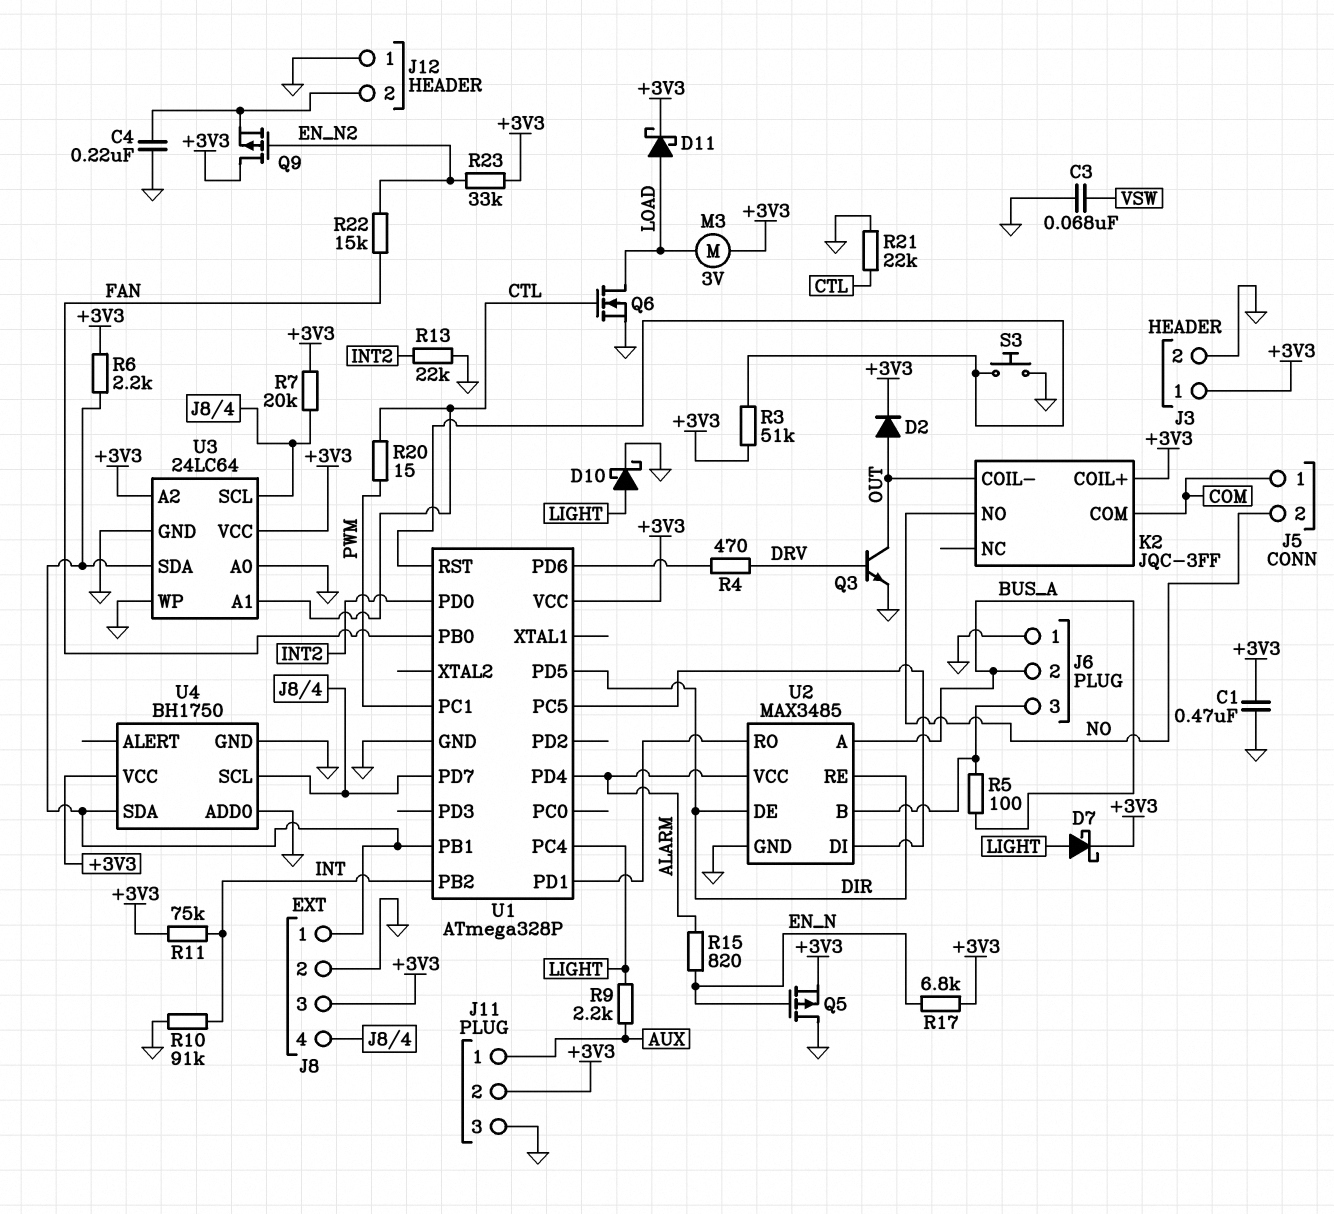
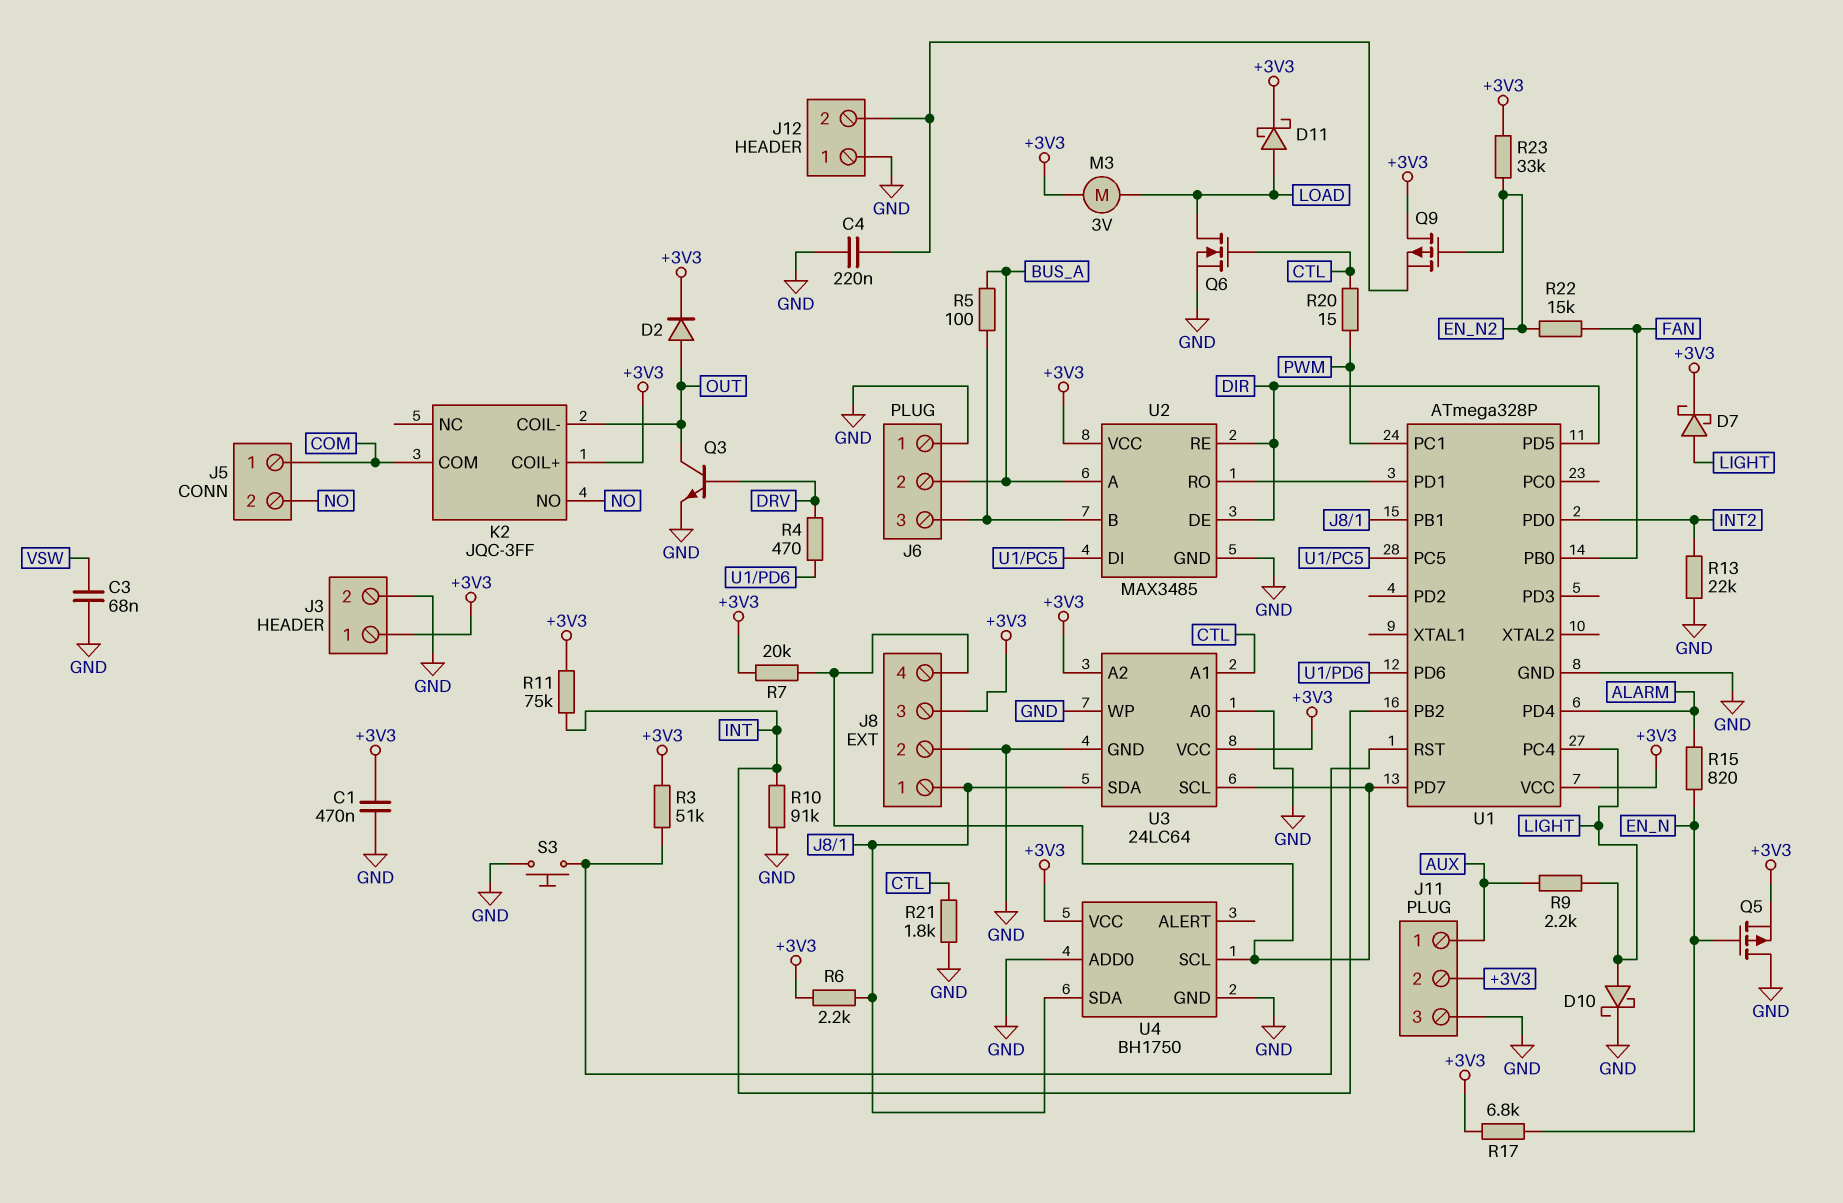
R21: 22k (CTL, GND) -> 1.8k (CTL, GND)
U2 pin VCC: ALARM -> +3V3

